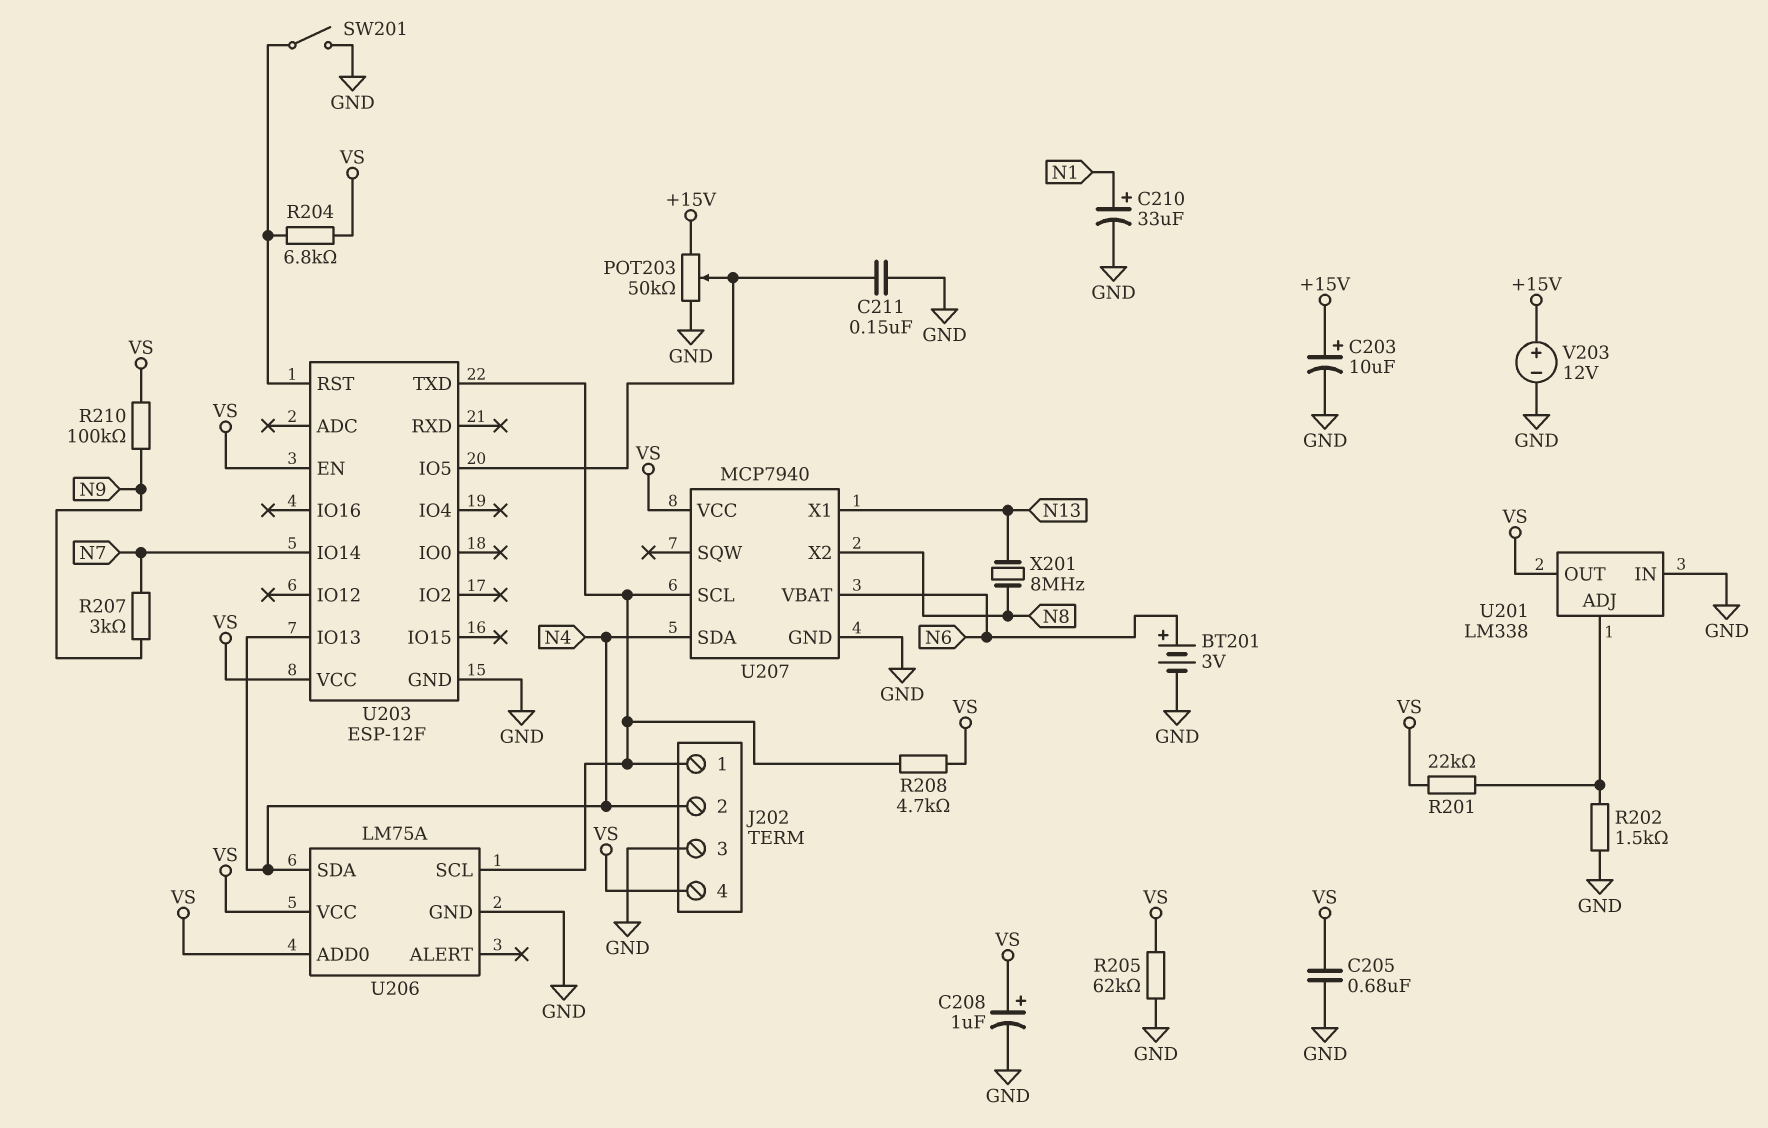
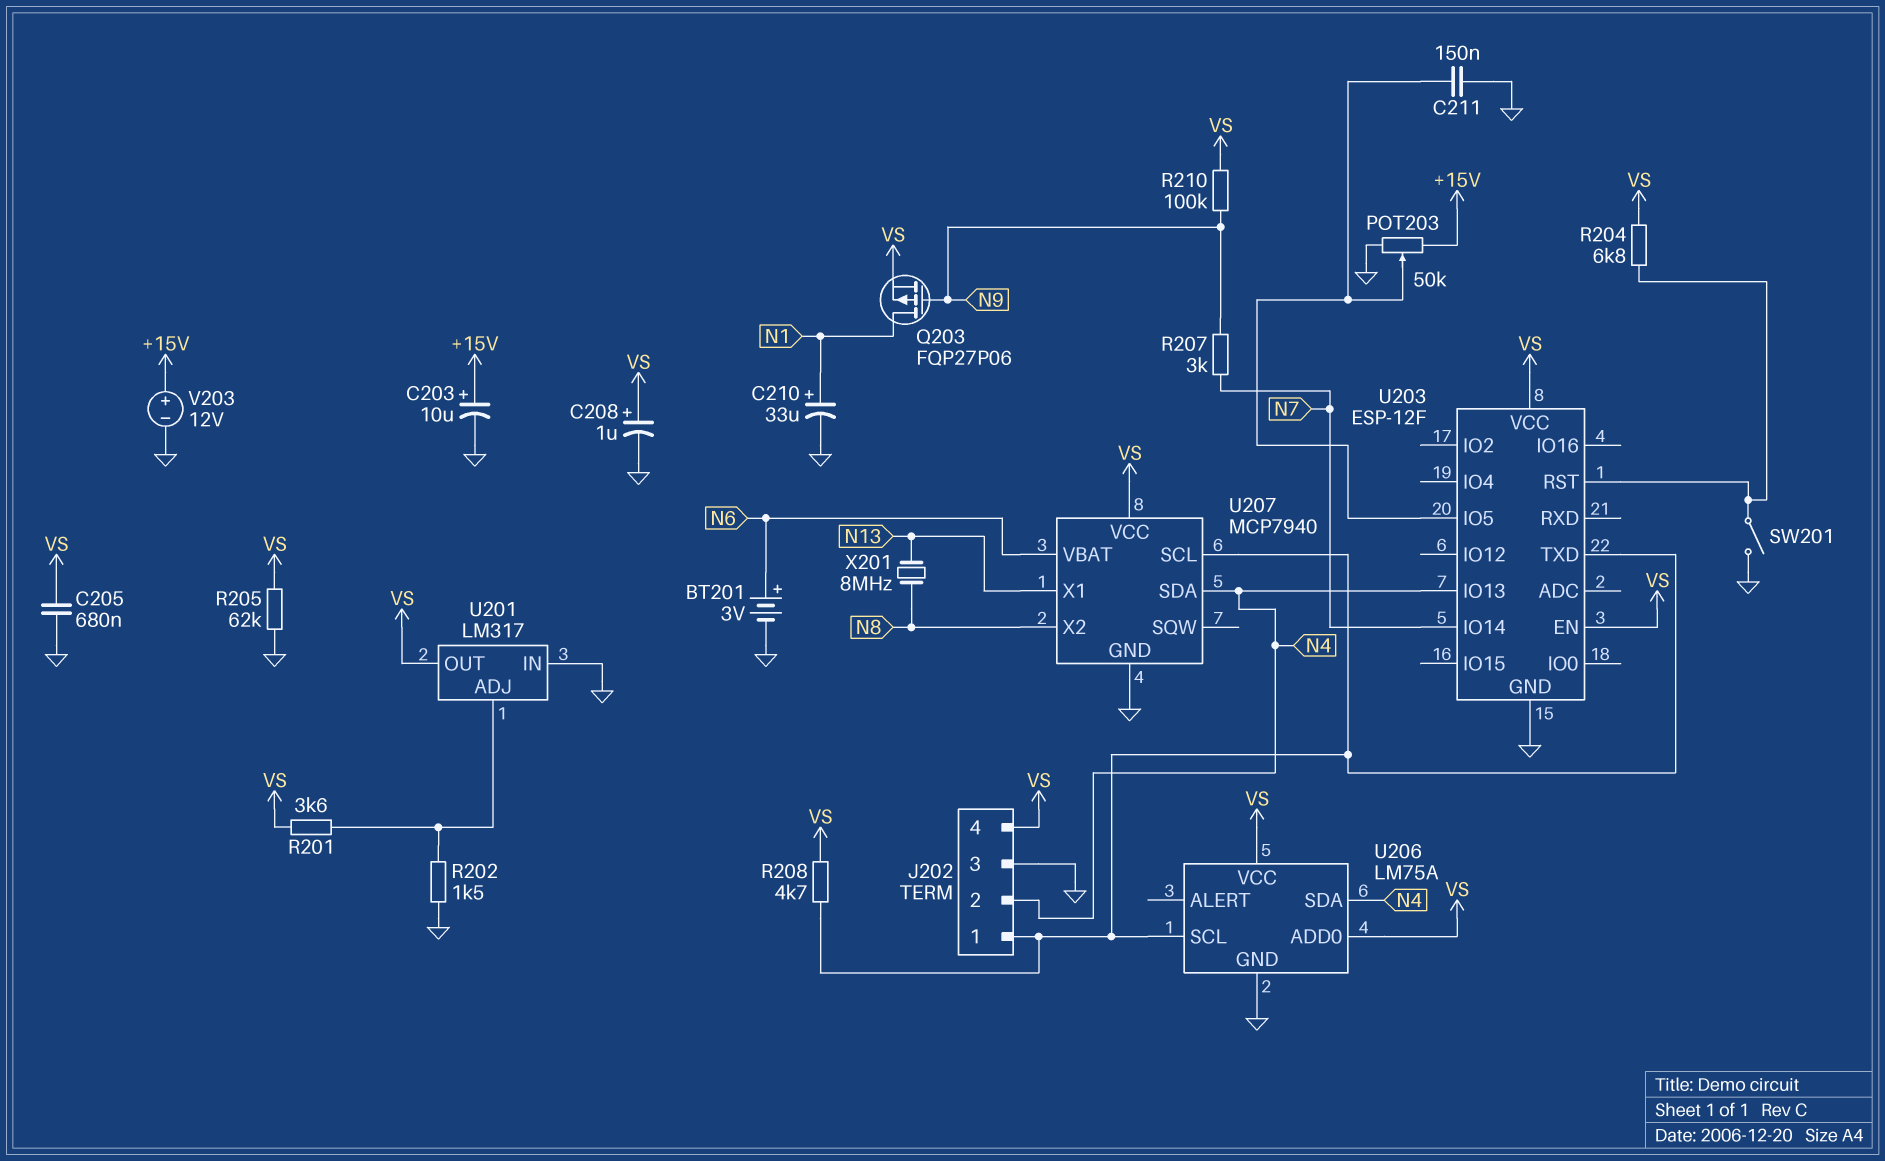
Q203: none -> PMOS FQP27P06 (G N9, D N1, S VS)
R201: 22k (U201/ADJ, VS) -> 3.6k (U201/ADJ, VS)
U201: LM338 -> LM317

